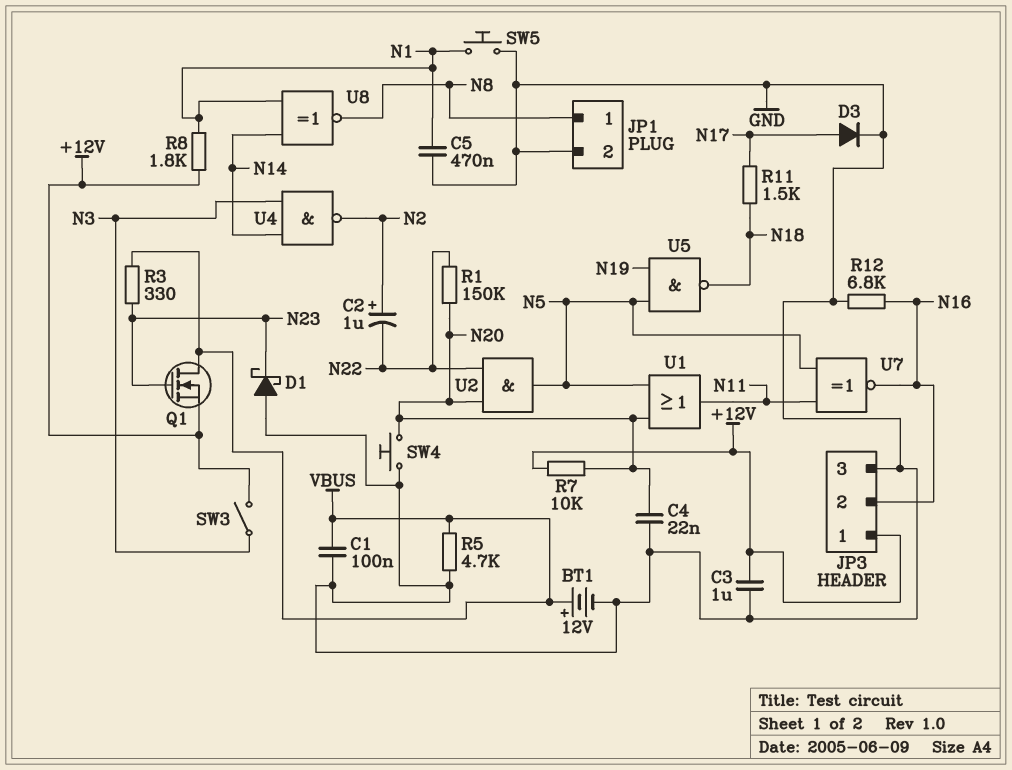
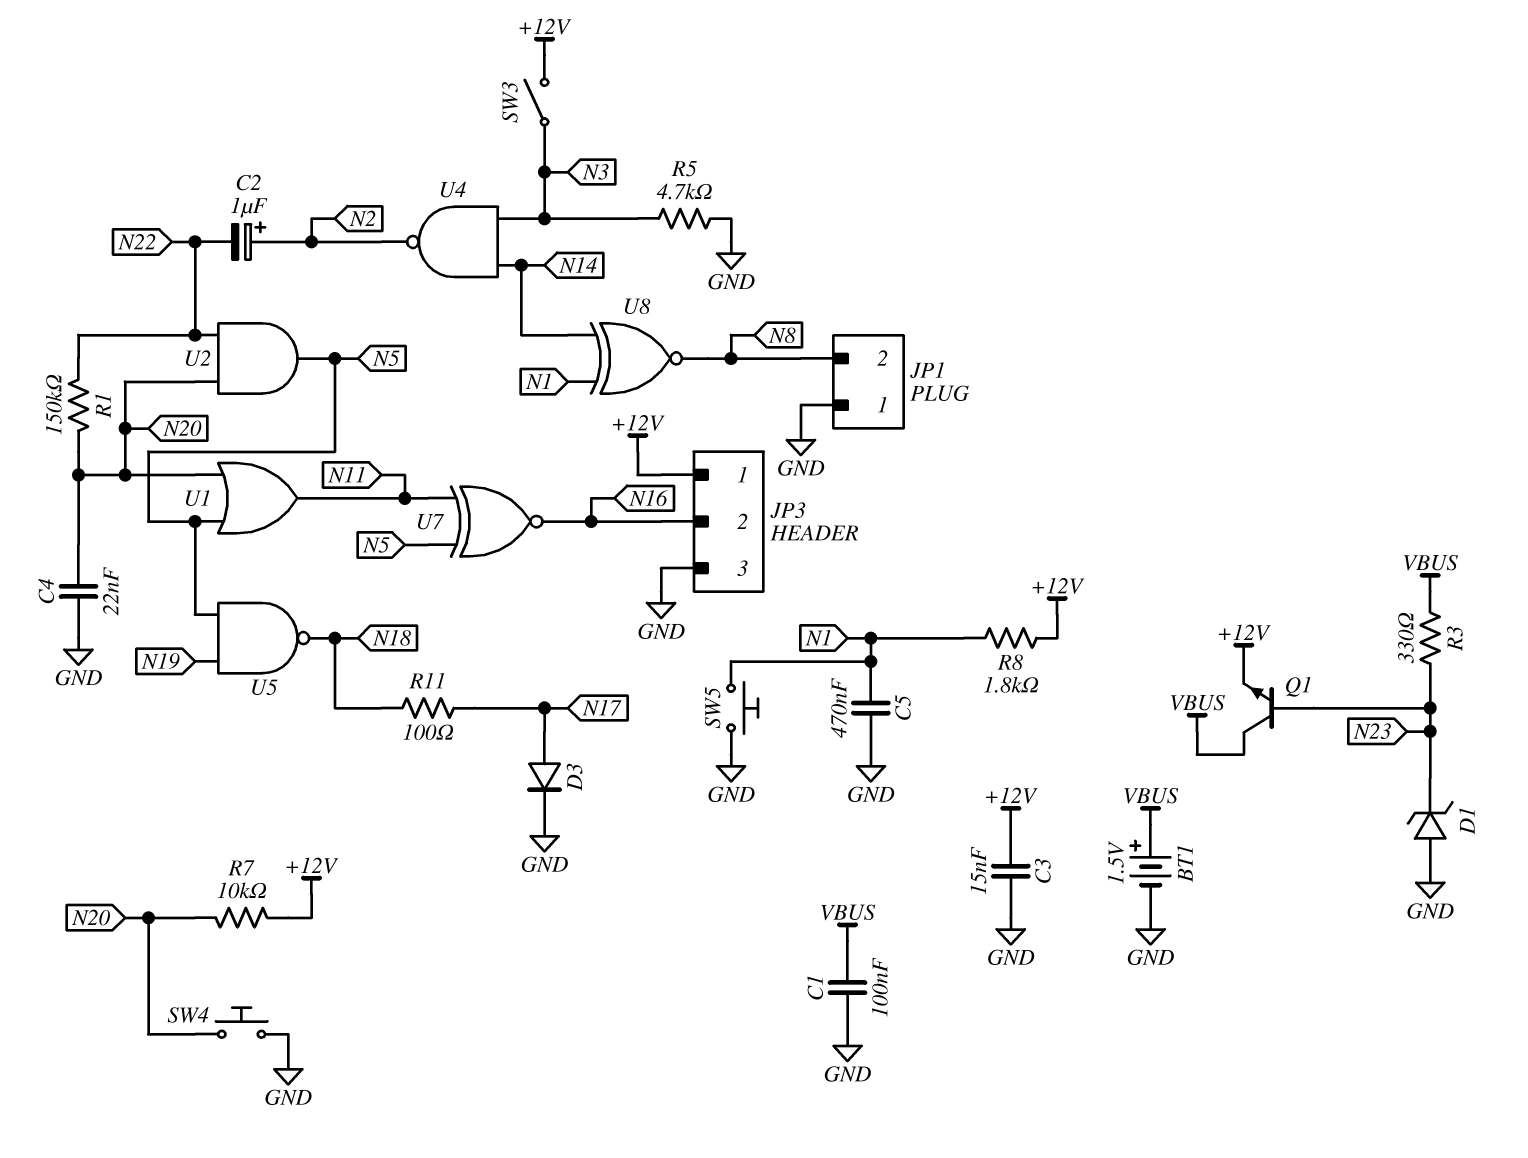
BT1: 12V (plus VBUS, minus GND) -> 1.5V (plus VBUS, minus GND)
C3: 1uF (+12V, GND) -> 15nF (+12V, GND)
D1: schottky (A GND, K N23) -> zener (A GND, K N23)
JP1 pin 1: N8 -> GND
JP1 pin 2: GND -> N8
Q1: NMOS (G N23, D VBUS, S +12V) -> NPN (B N23, C VBUS, E +12V)
R5: 4.7k (GND, VBUS) -> 4.7k (GND, N3)
R11: 1.5k (N17, N18) -> 100 (N17, N18)
R12: 6.8k (GND, N16) -> none

